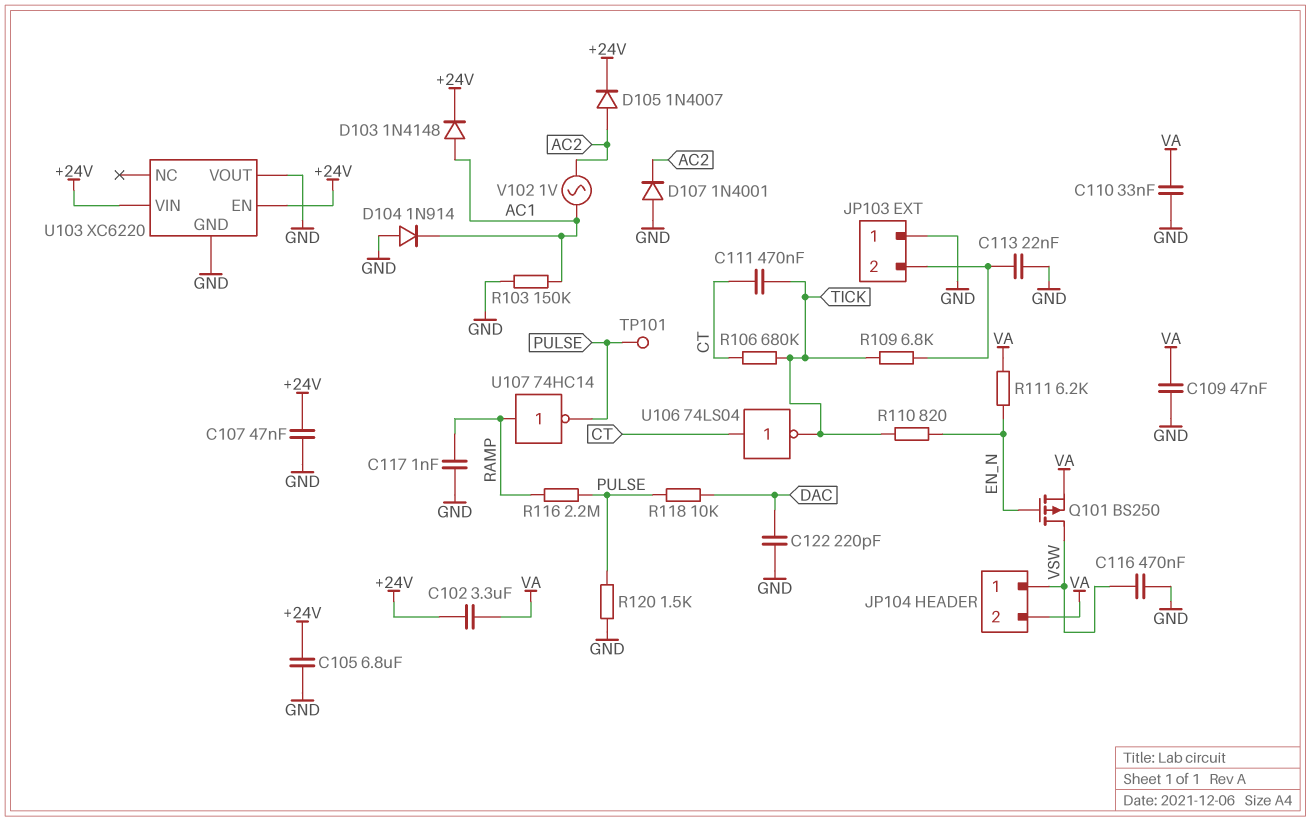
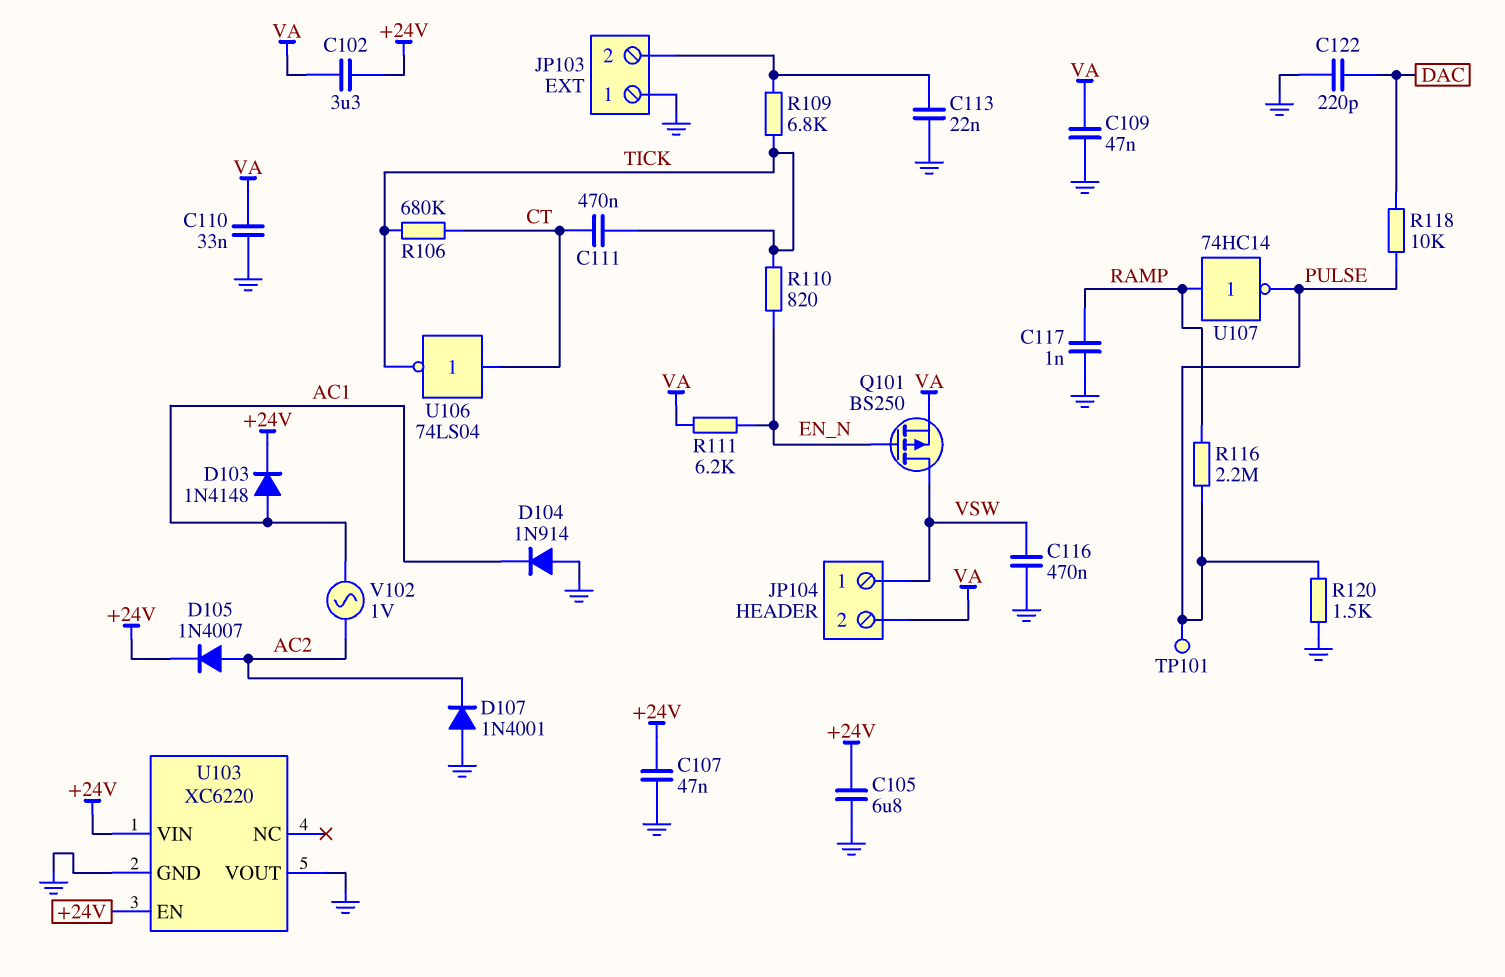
R103: 150k (AC1, GND) -> none

